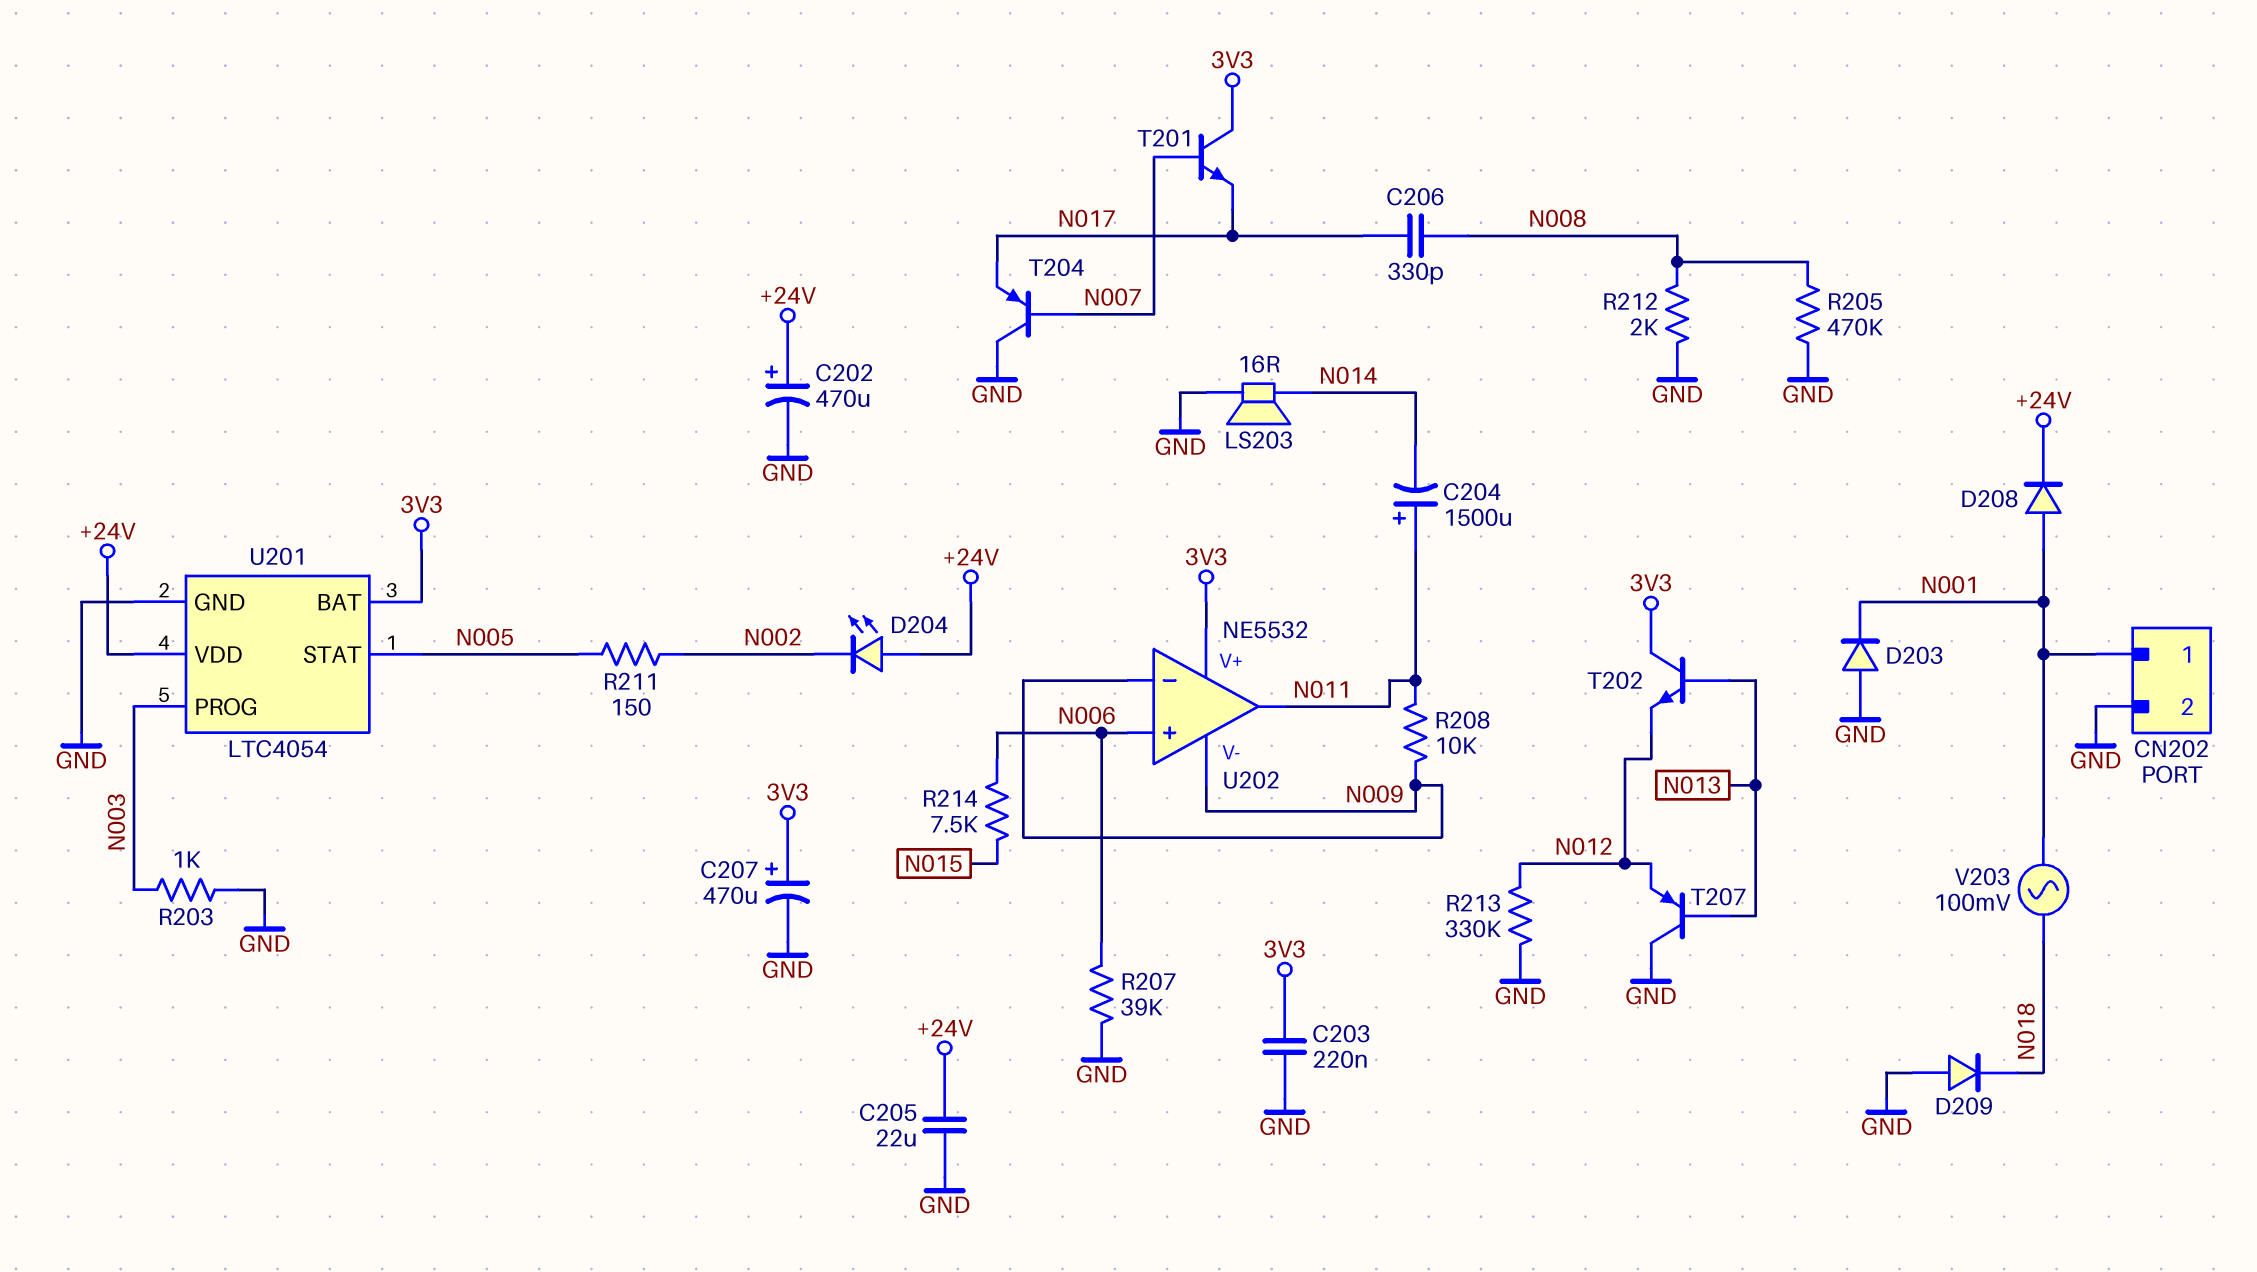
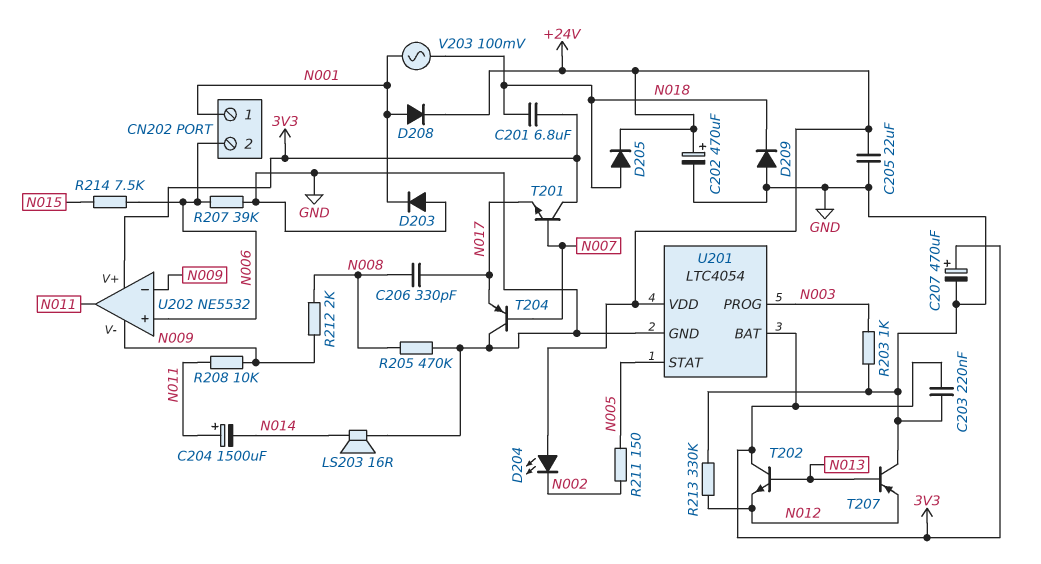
C201: none -> 6.8uF (3V3, N018)
CN202 pin 2: GND -> N006
D205: none -> diode (A N018, K +24V)
R212: 2k (GND, N008) -> 2k (N008, N009)

